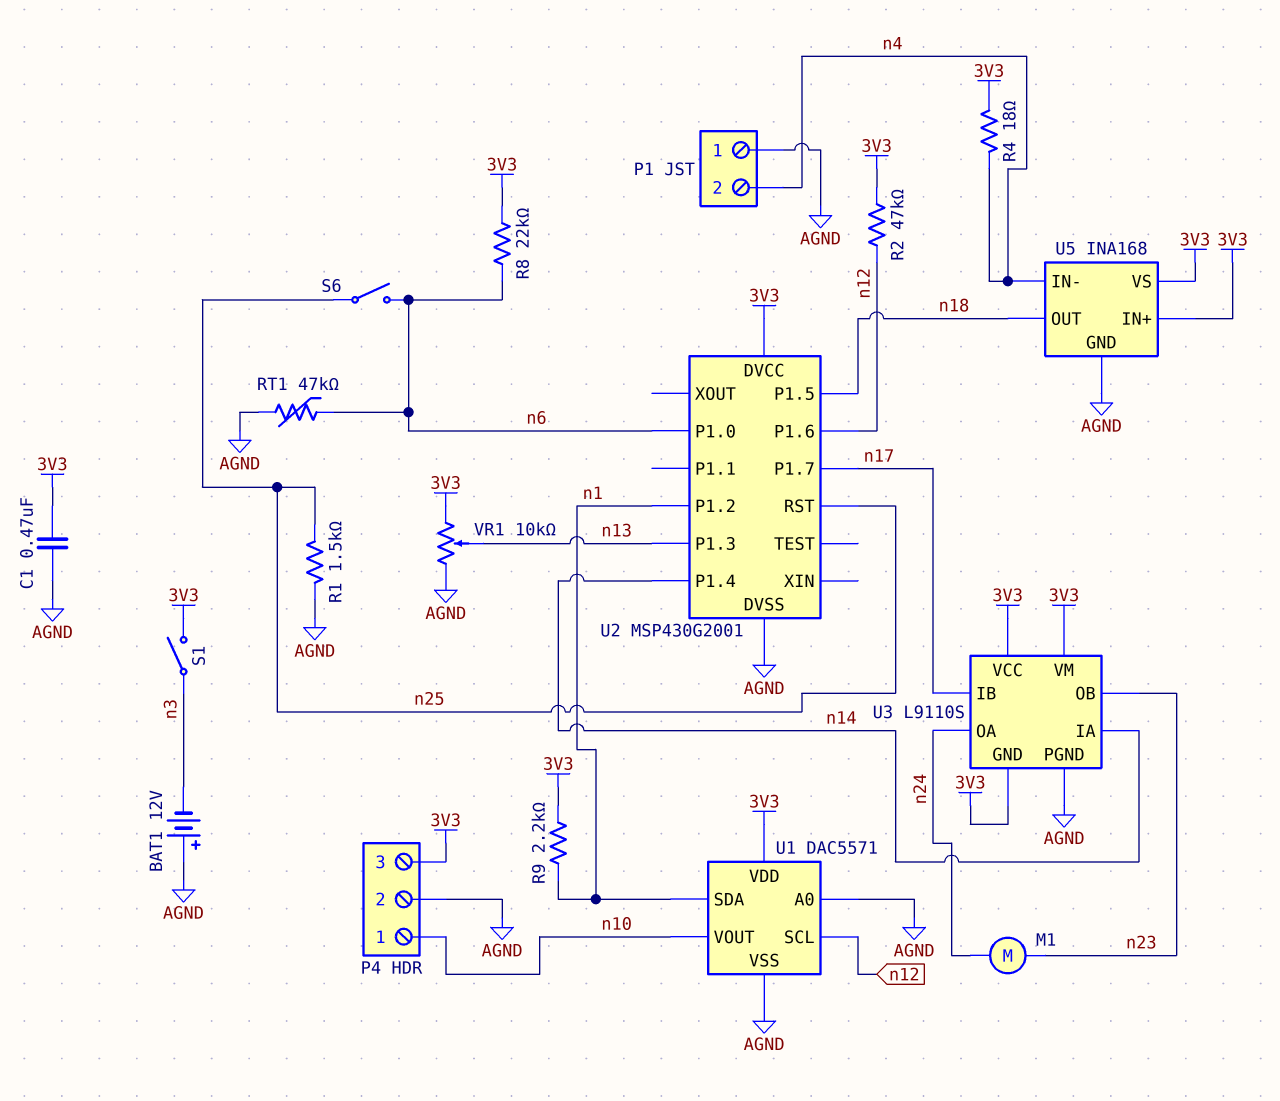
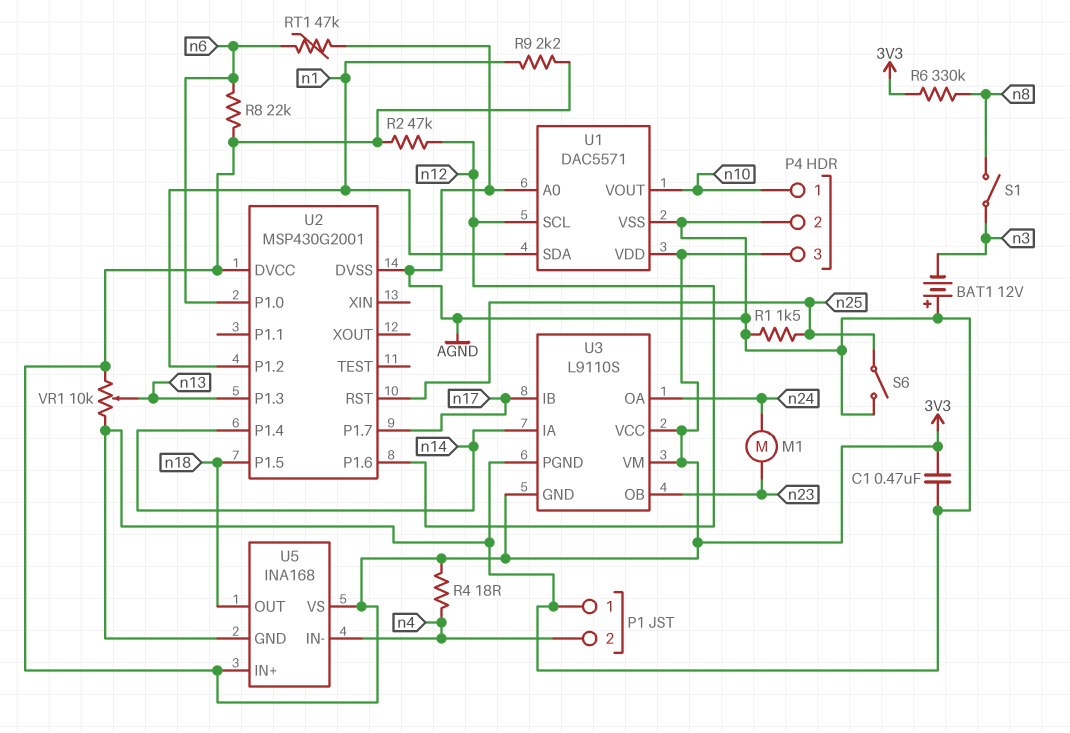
R6: none -> 330k (3V3, n8)
S1: switch (3V3, n3) -> switch (n3, n8)
S6: switch (n6, n25) -> switch (AGND, n25)

